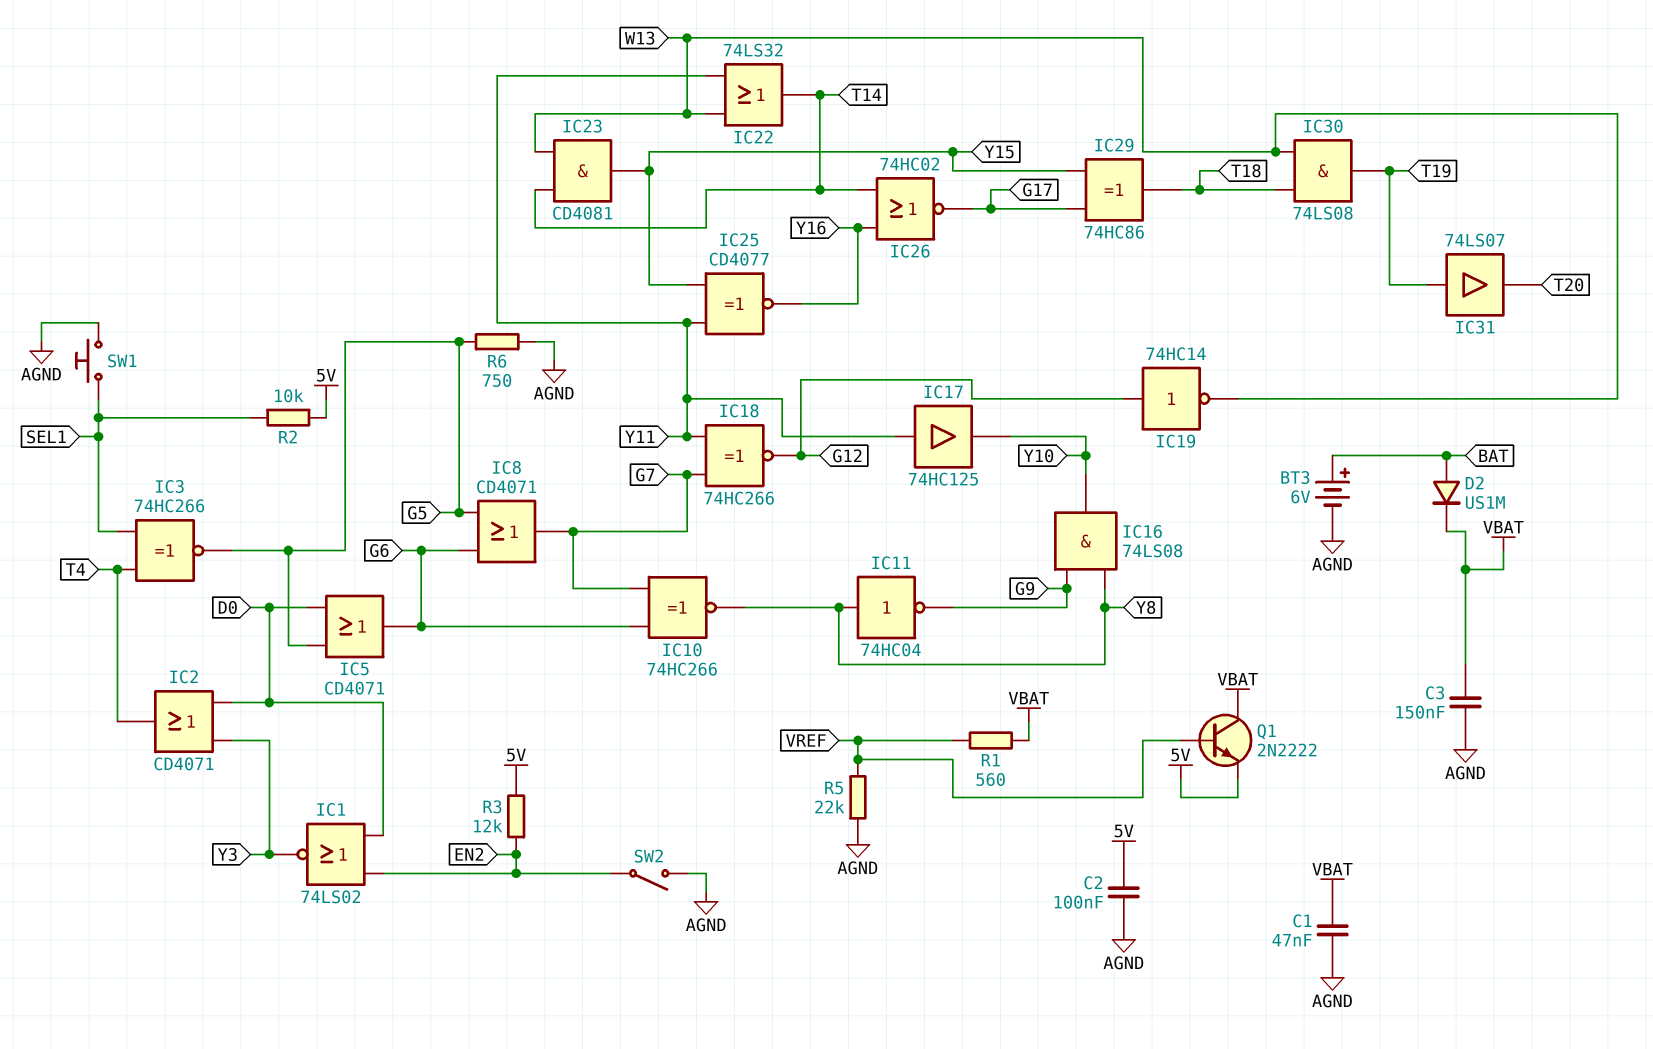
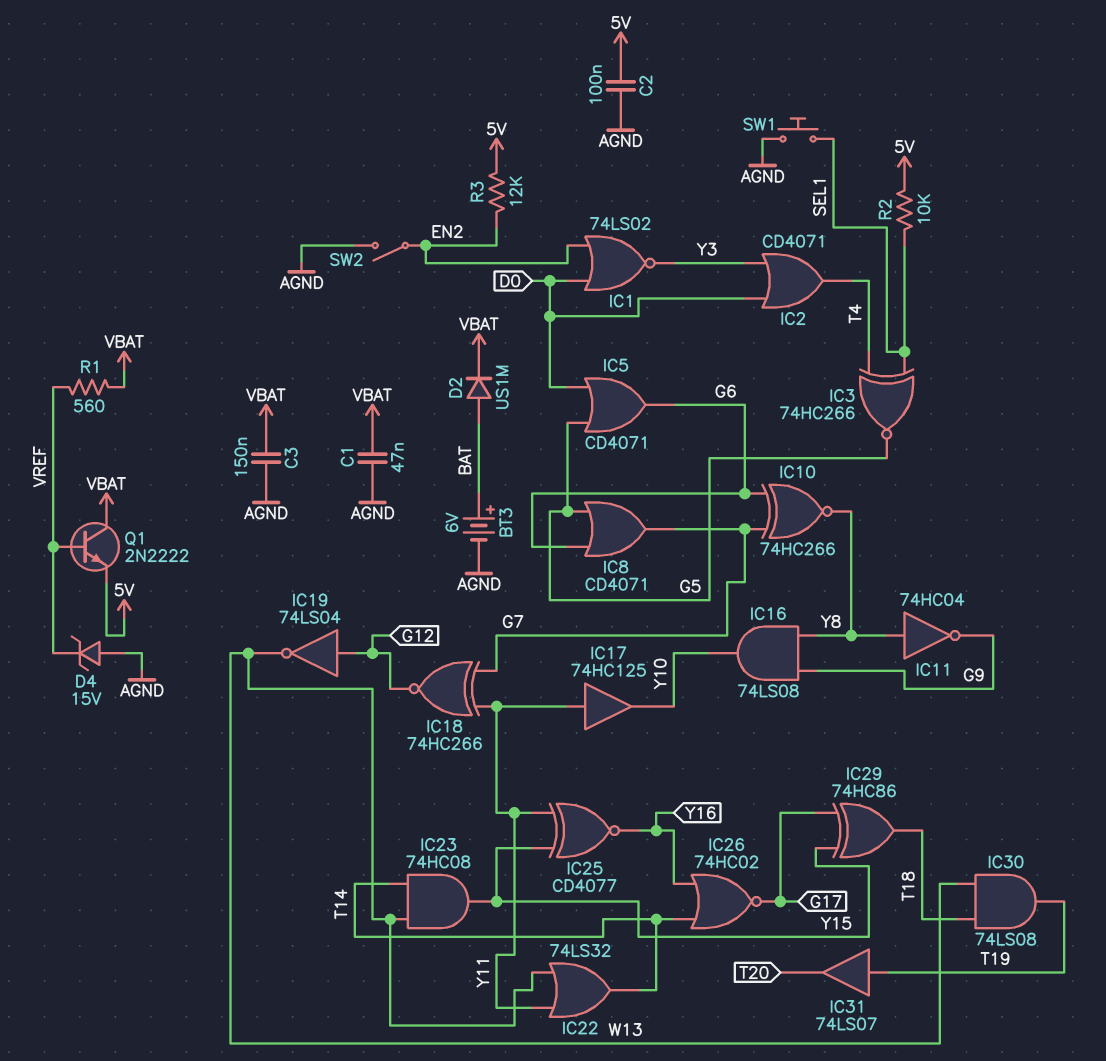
D4: none -> zener 15V (A AGND, K VREF)
IC19: NOT 74HC14 (in G12, out W13) -> NOT 74LS04 (in G12, out W13)
IC23: AND CD4081 (in T14, in W13, out Y15) -> AND 74HC08 (in T14, in W13, out Y15)
R5: 22k (AGND, VREF) -> none
R6: 750 (AGND, G5) -> none

